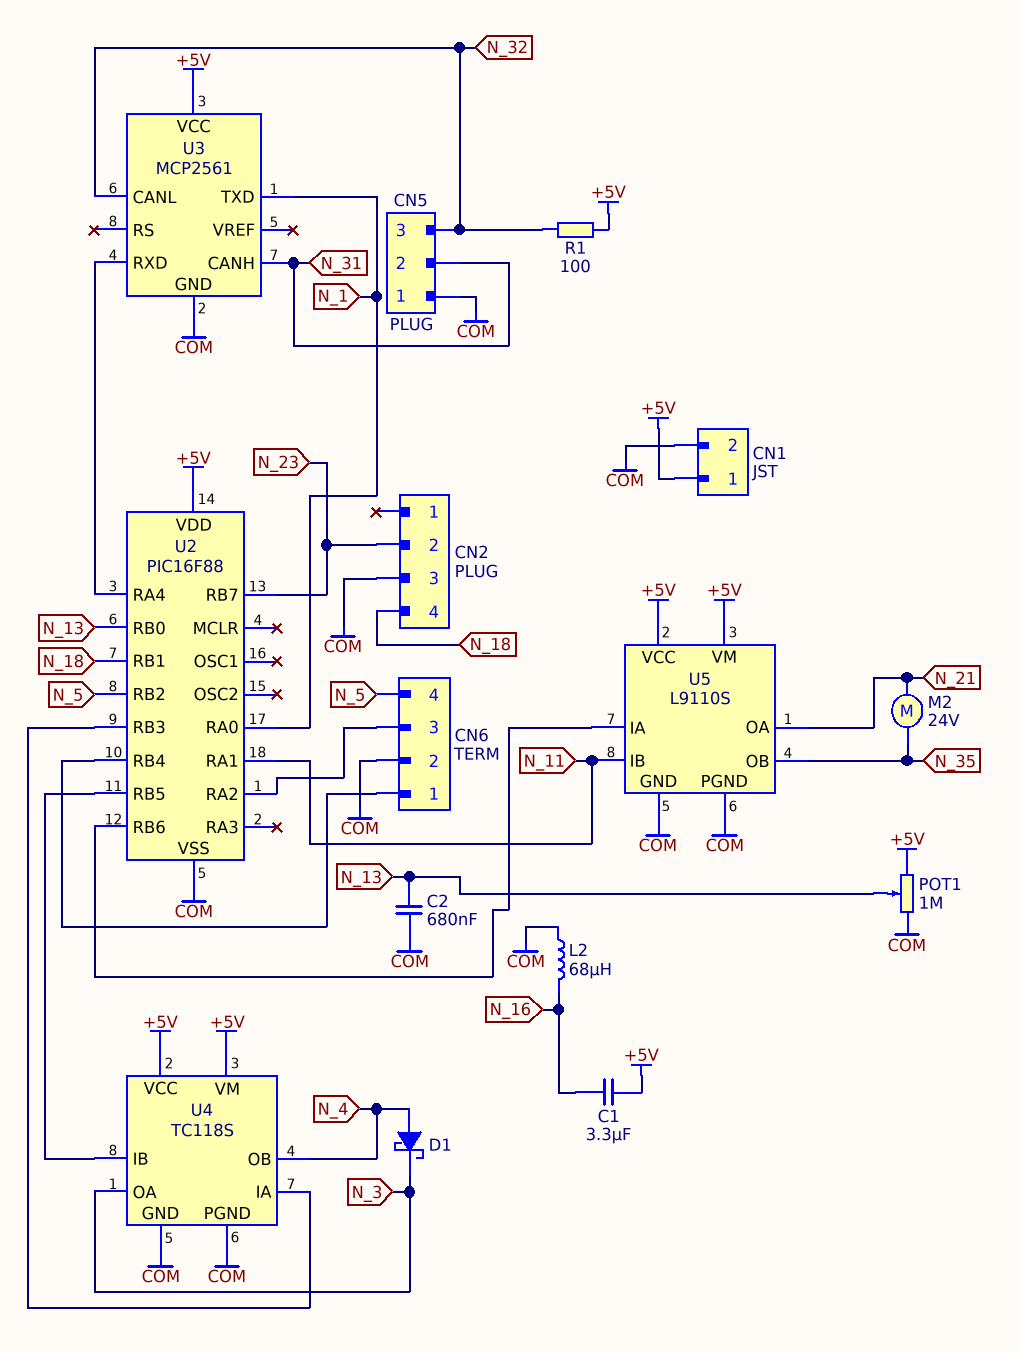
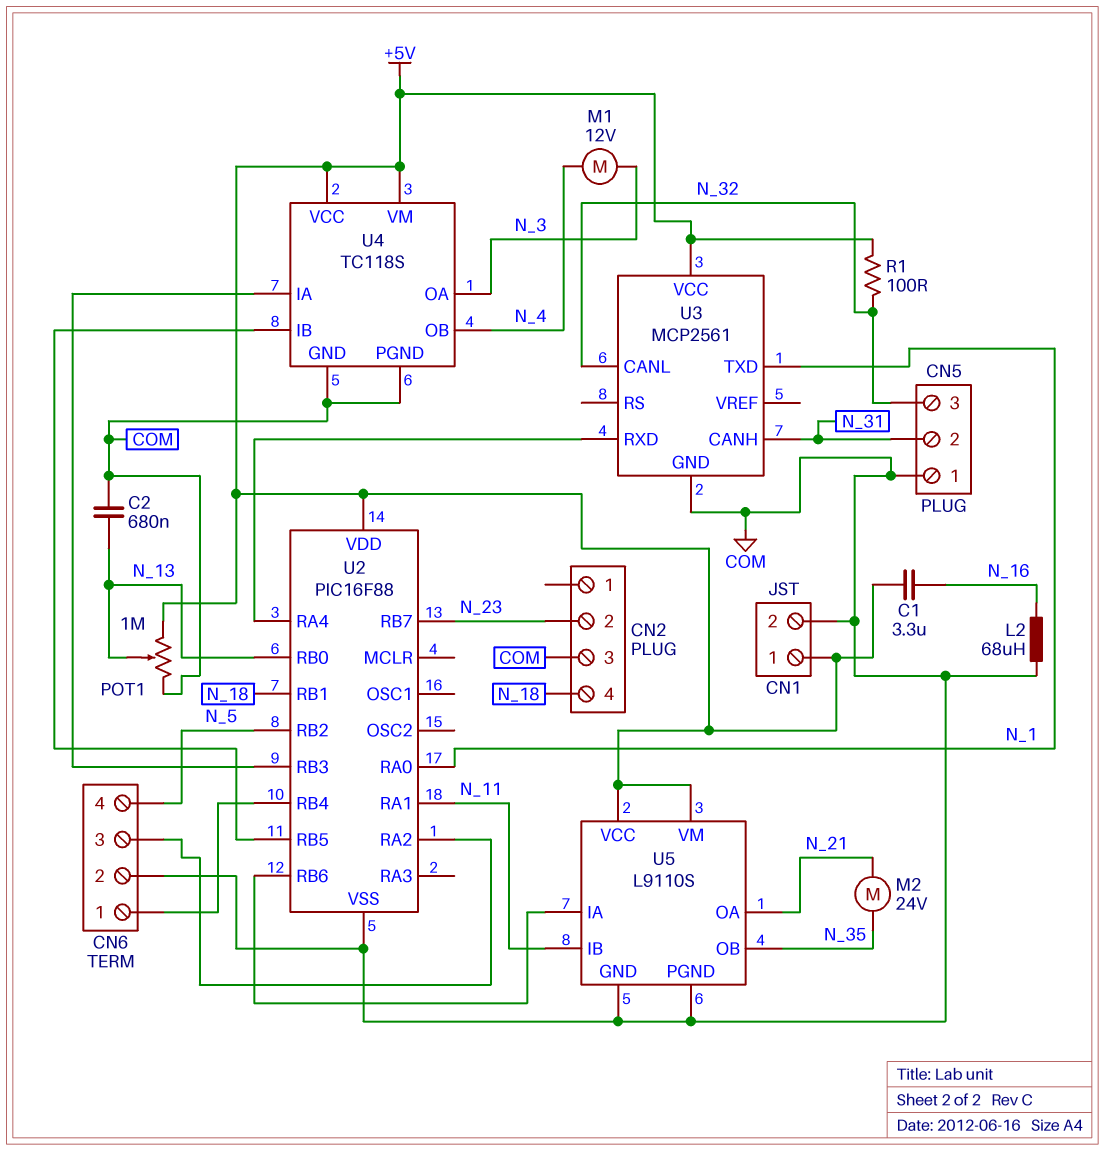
D1: schottky (A N_4, K N_3) -> none
M1: none -> motor 12V (N_3, N_4)

